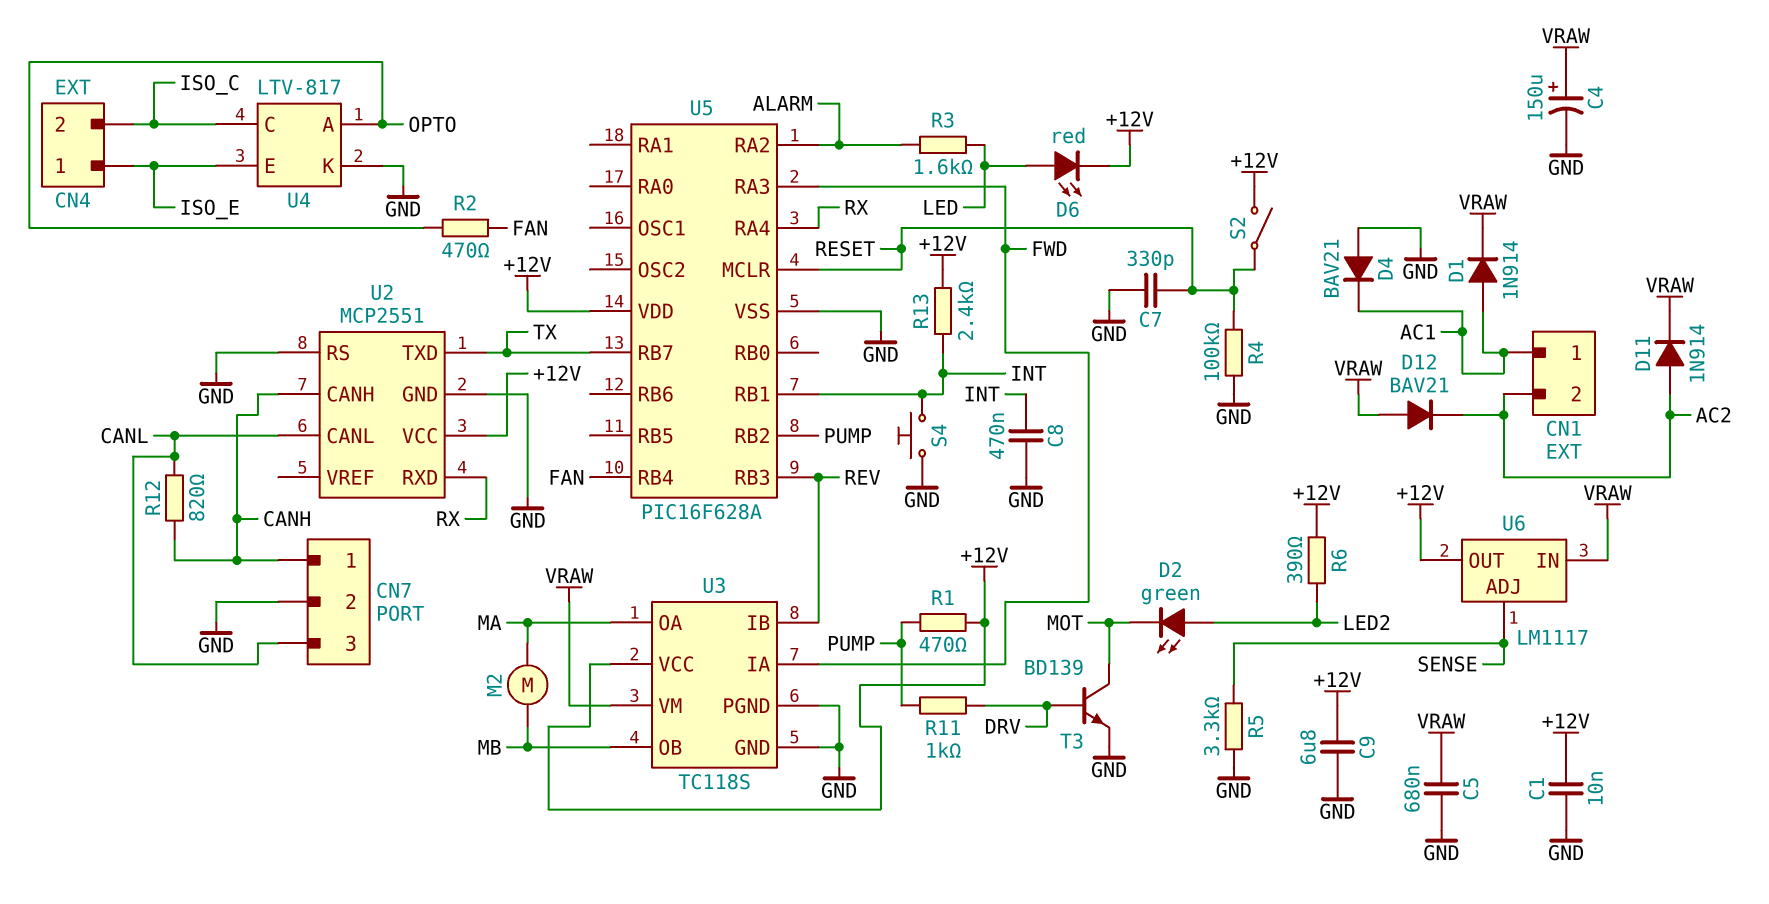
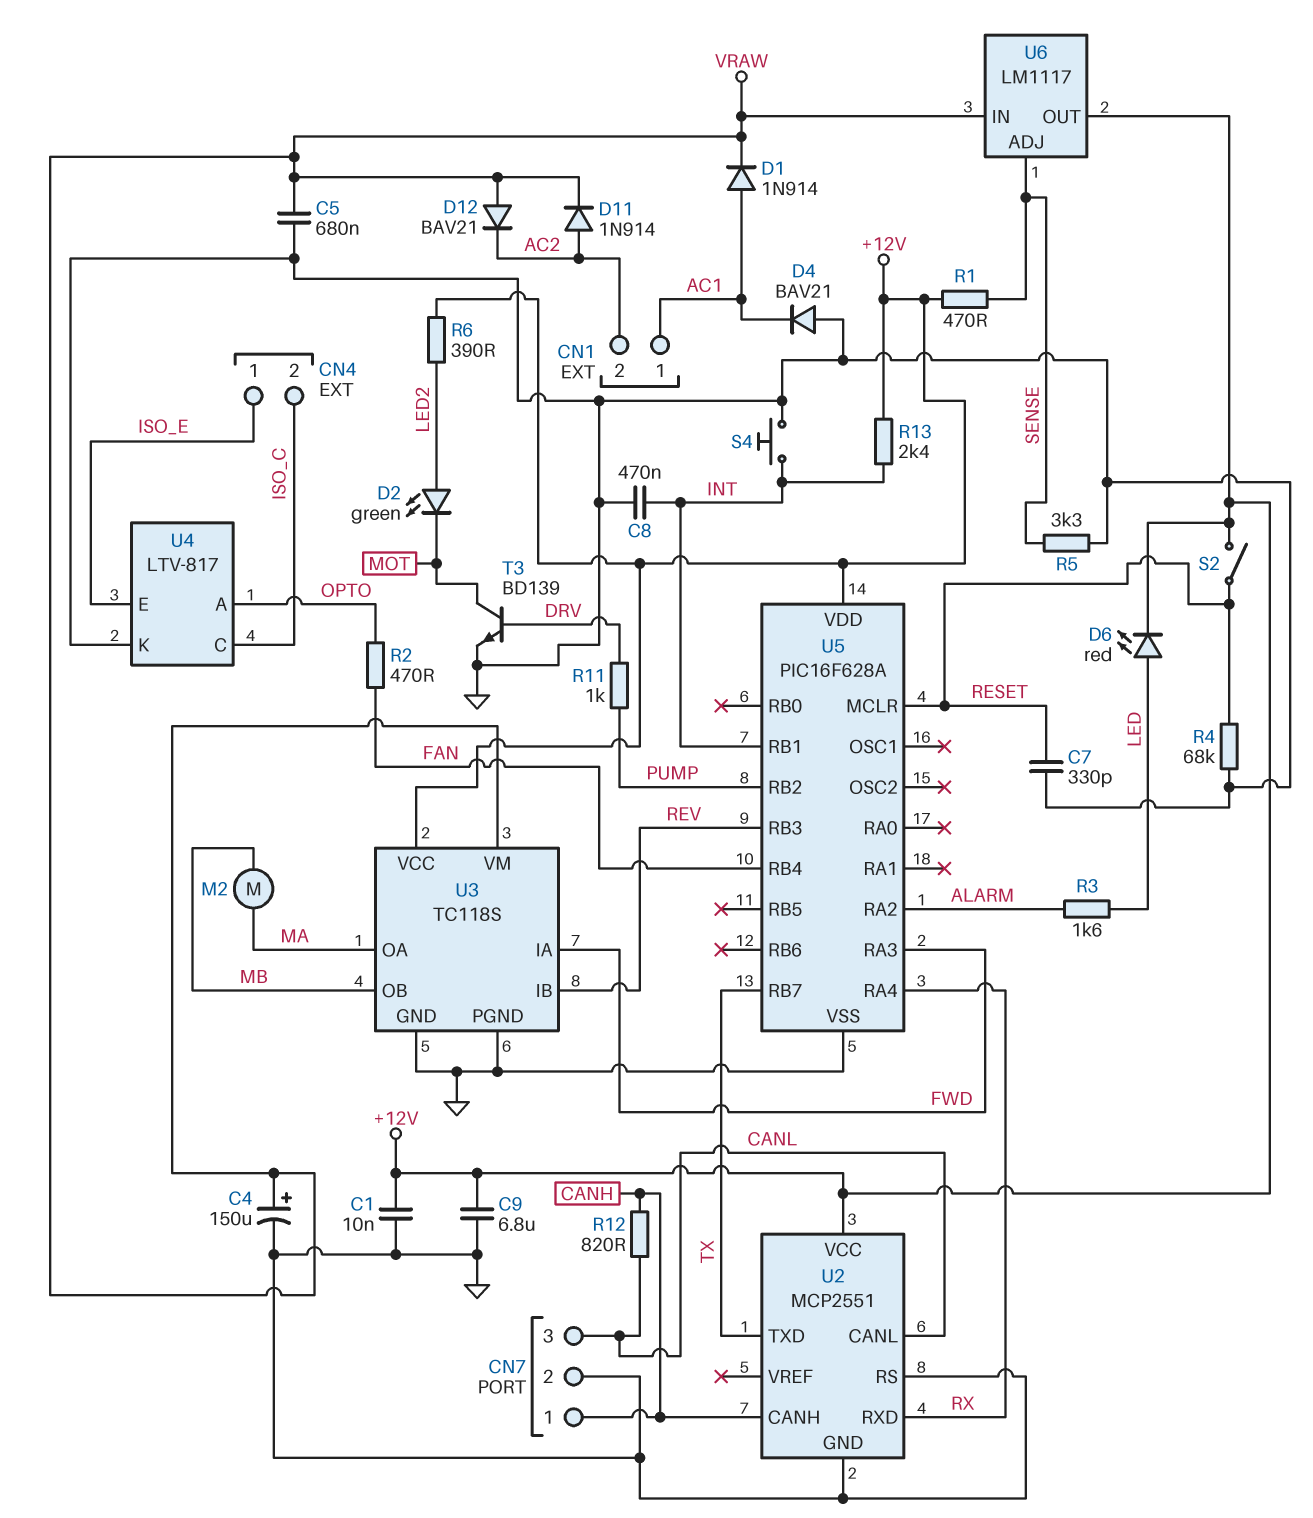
R1: 470 (+12V, PUMP) -> 470 (+12V, SENSE)
R4: 100k (GND, RESET) -> 68k (GND, RESET)

